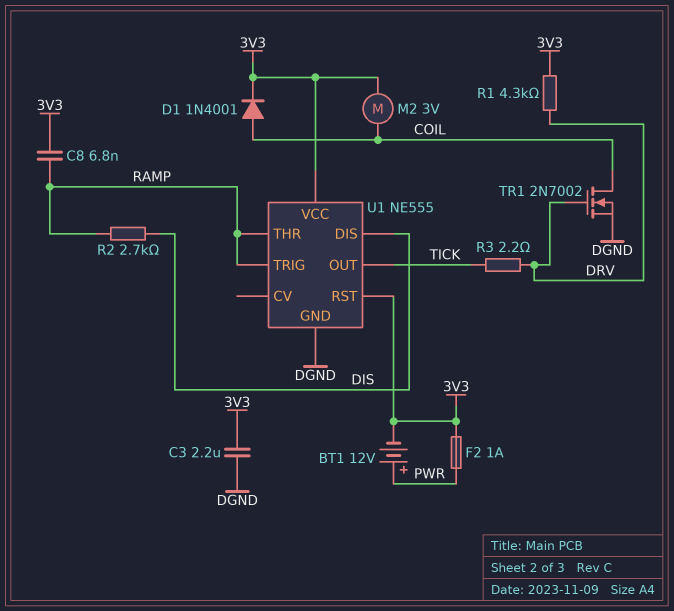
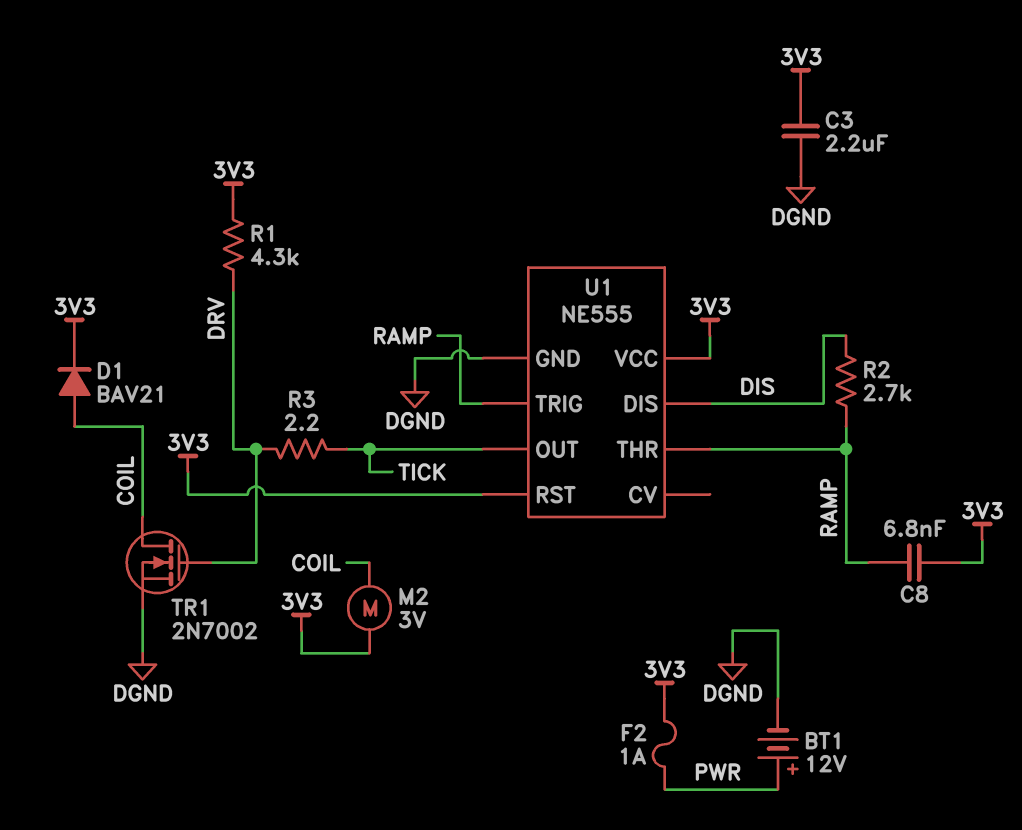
BT1: 12V (plus PWR, minus 3V3) -> 12V (plus PWR, minus DGND)
D1: diode 1N4001 (A COIL, K 3V3) -> diode BAV21 (A COIL, K 3V3)

